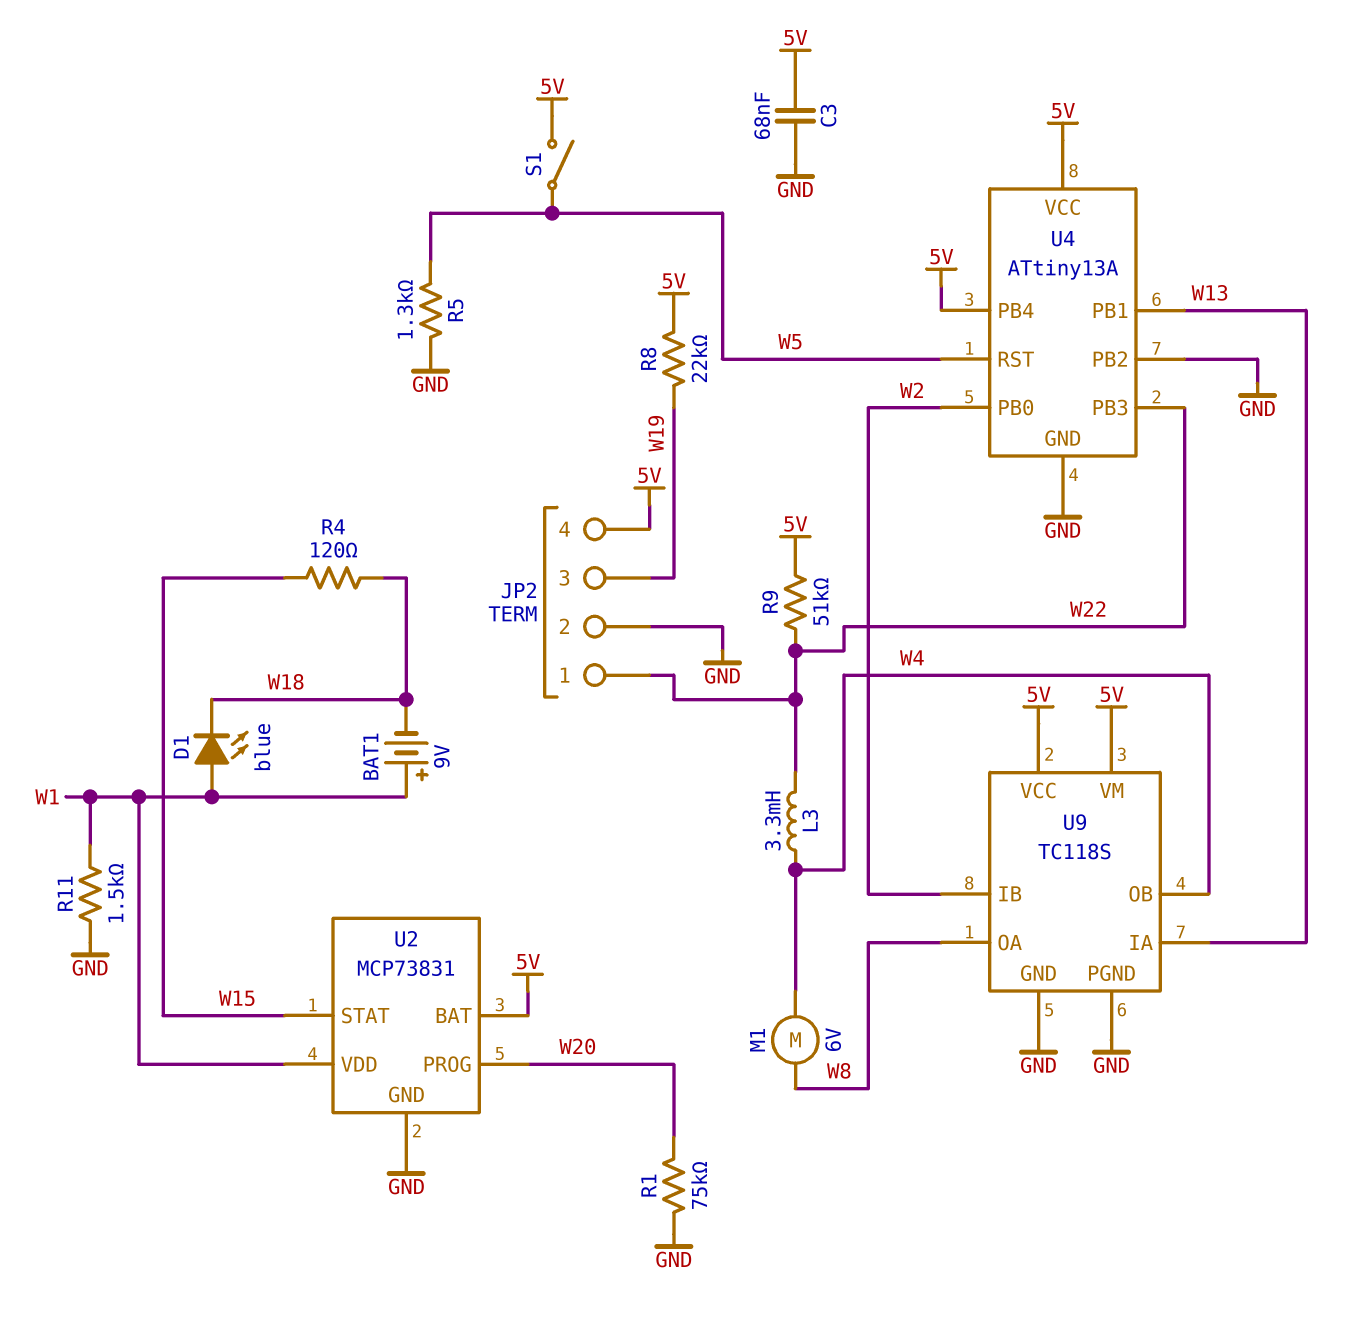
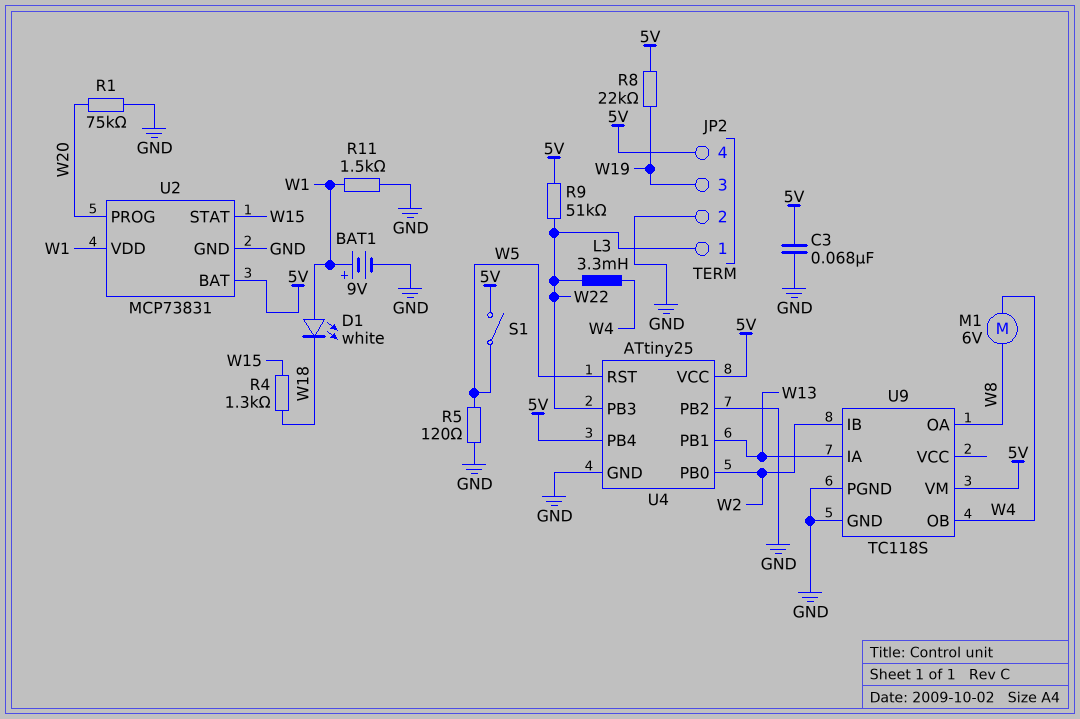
BAT1: 9V (plus W1, minus W18) -> 9V (plus W1, minus GND)
D1: LED blue (A W1, K W18) -> LED white (A W1, K W18)
R4: 120 (W15, W18) -> 1.3k (W15, W18)
R5: 1.3k (GND, W5) -> 120 (GND, W5)
U4: ATtiny13A -> ATtiny25
U9 pin VCC: 5V -> none

